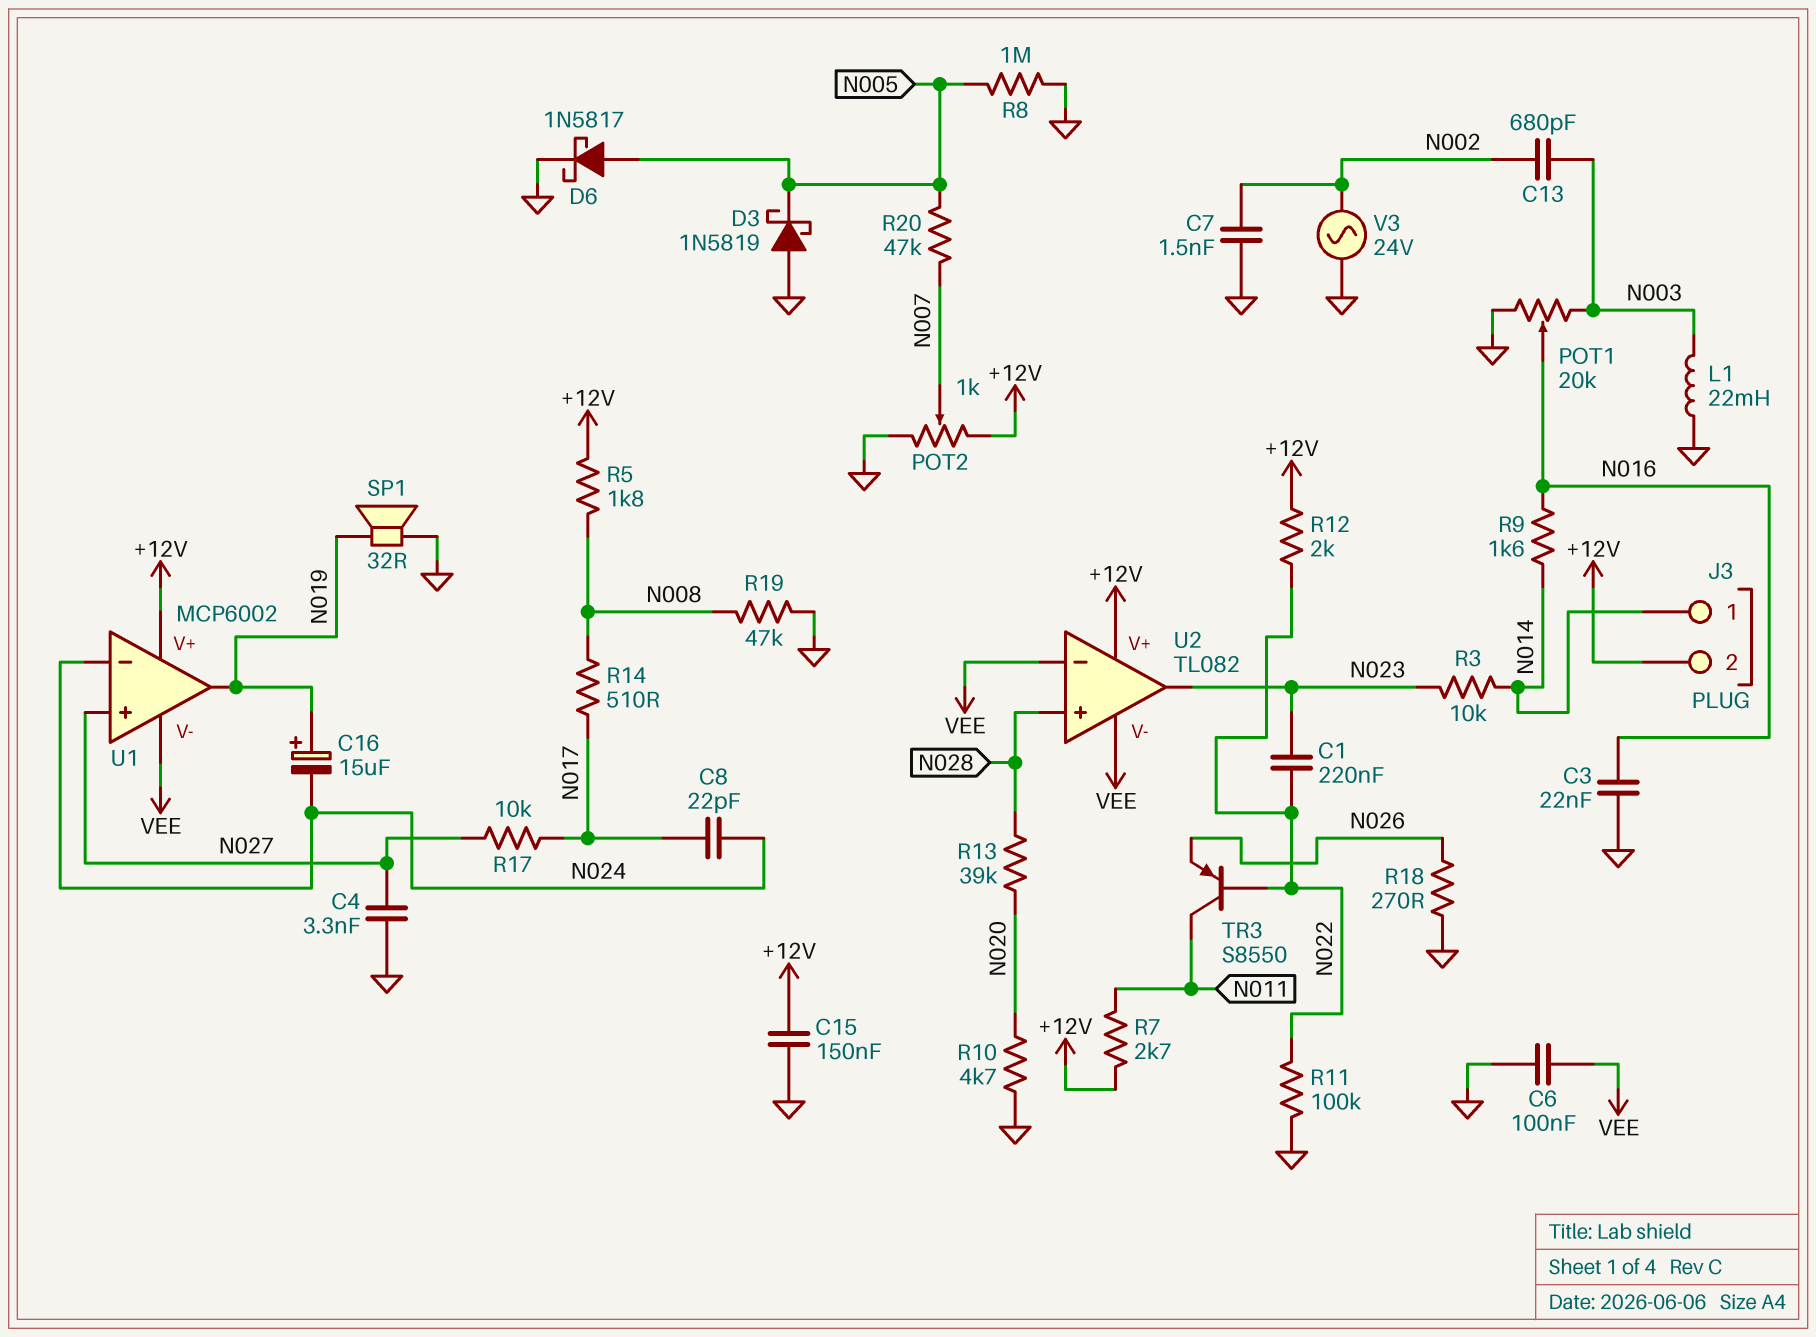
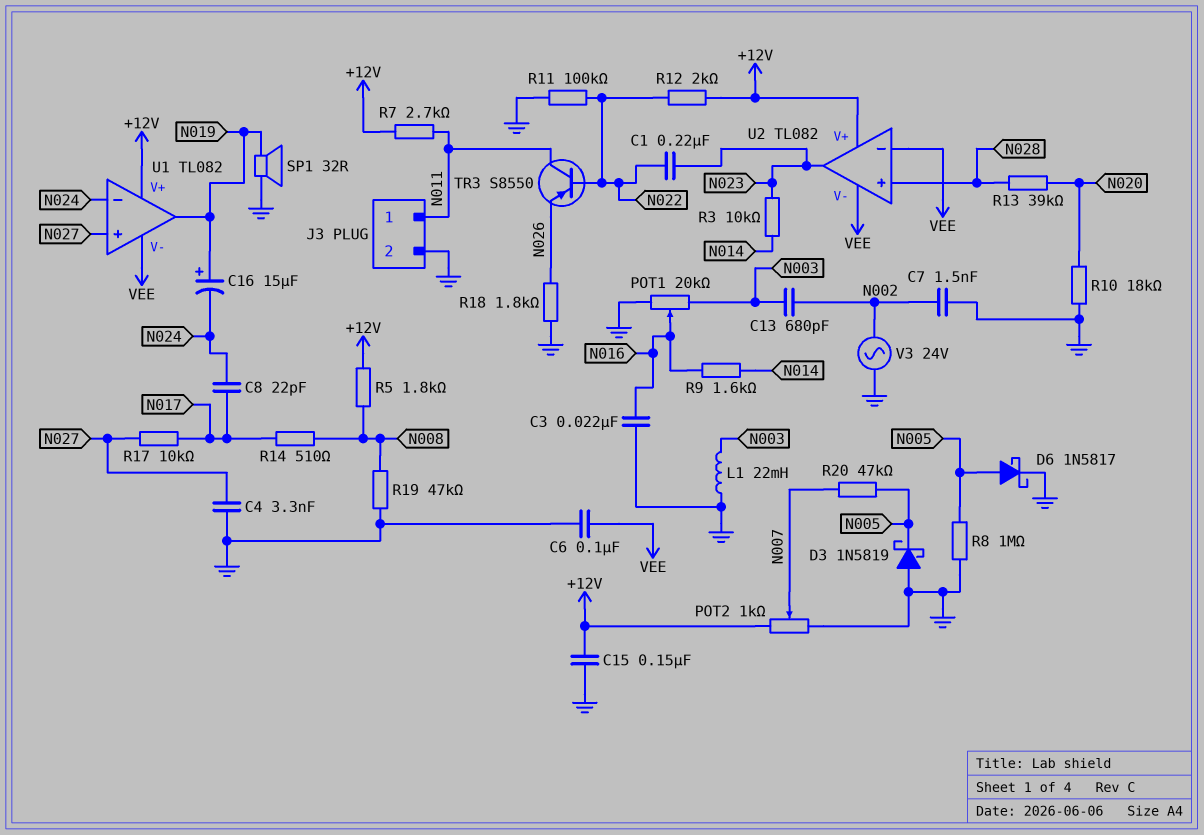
J3 pin 1: N014 -> N011
J3 pin 2: +12V -> GND
R10: 4.7k (GND, N020) -> 18k (GND, N020)
R18: 270 (GND, N026) -> 1.8k (GND, N026)
U1: MCP6002 -> TL082

